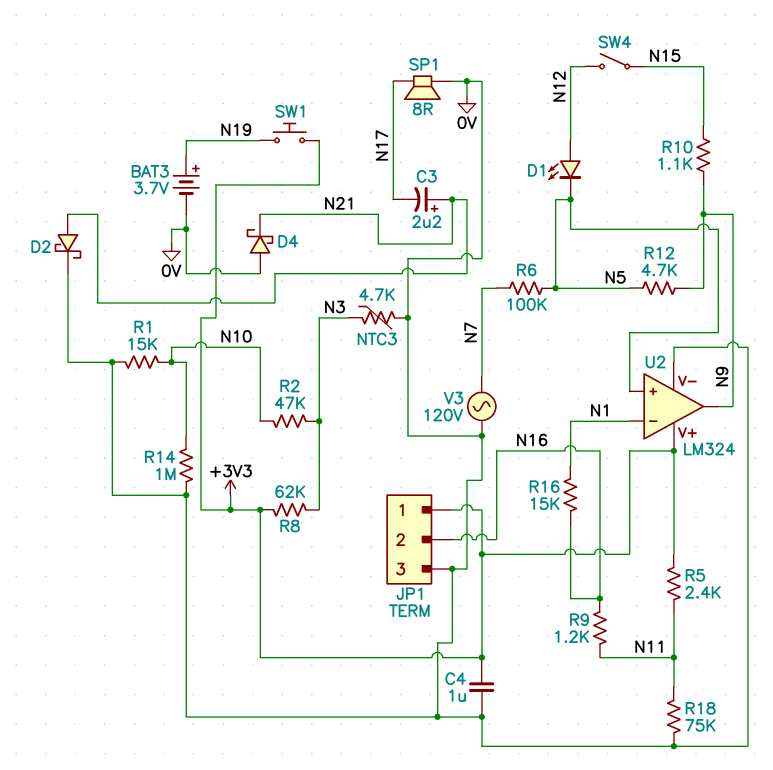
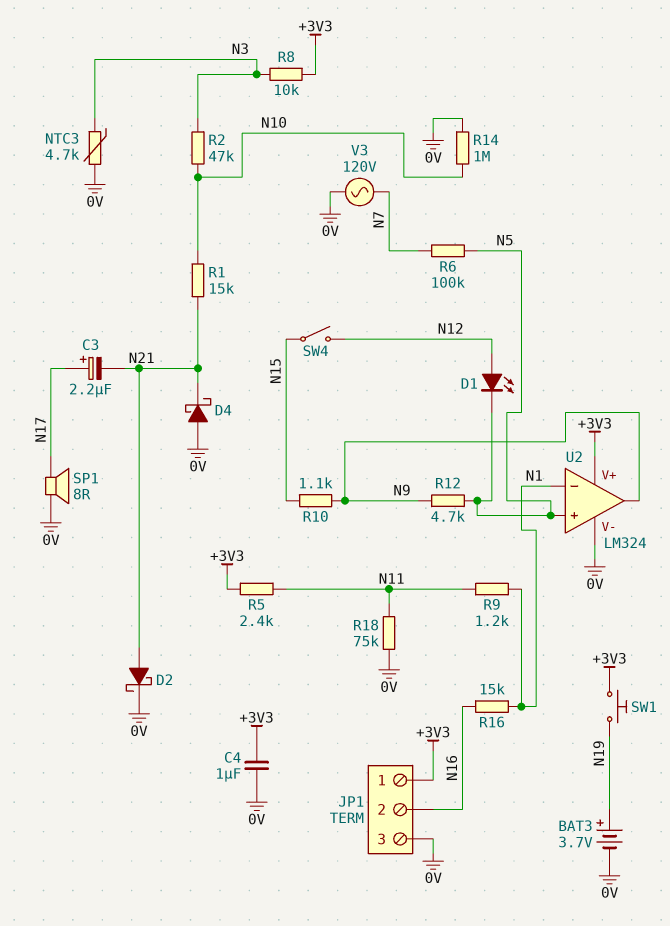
C3: 2.2uF (plus N21, minus N17) -> 2.2uF (plus N17, minus N21)
R1: 15k (0V, N10) -> 15k (N10, N21)
R8: 62k (+3V3, N3) -> 10k (+3V3, N3)
R9: 1.2k (N11, N16) -> 1.2k (N1, N11)

